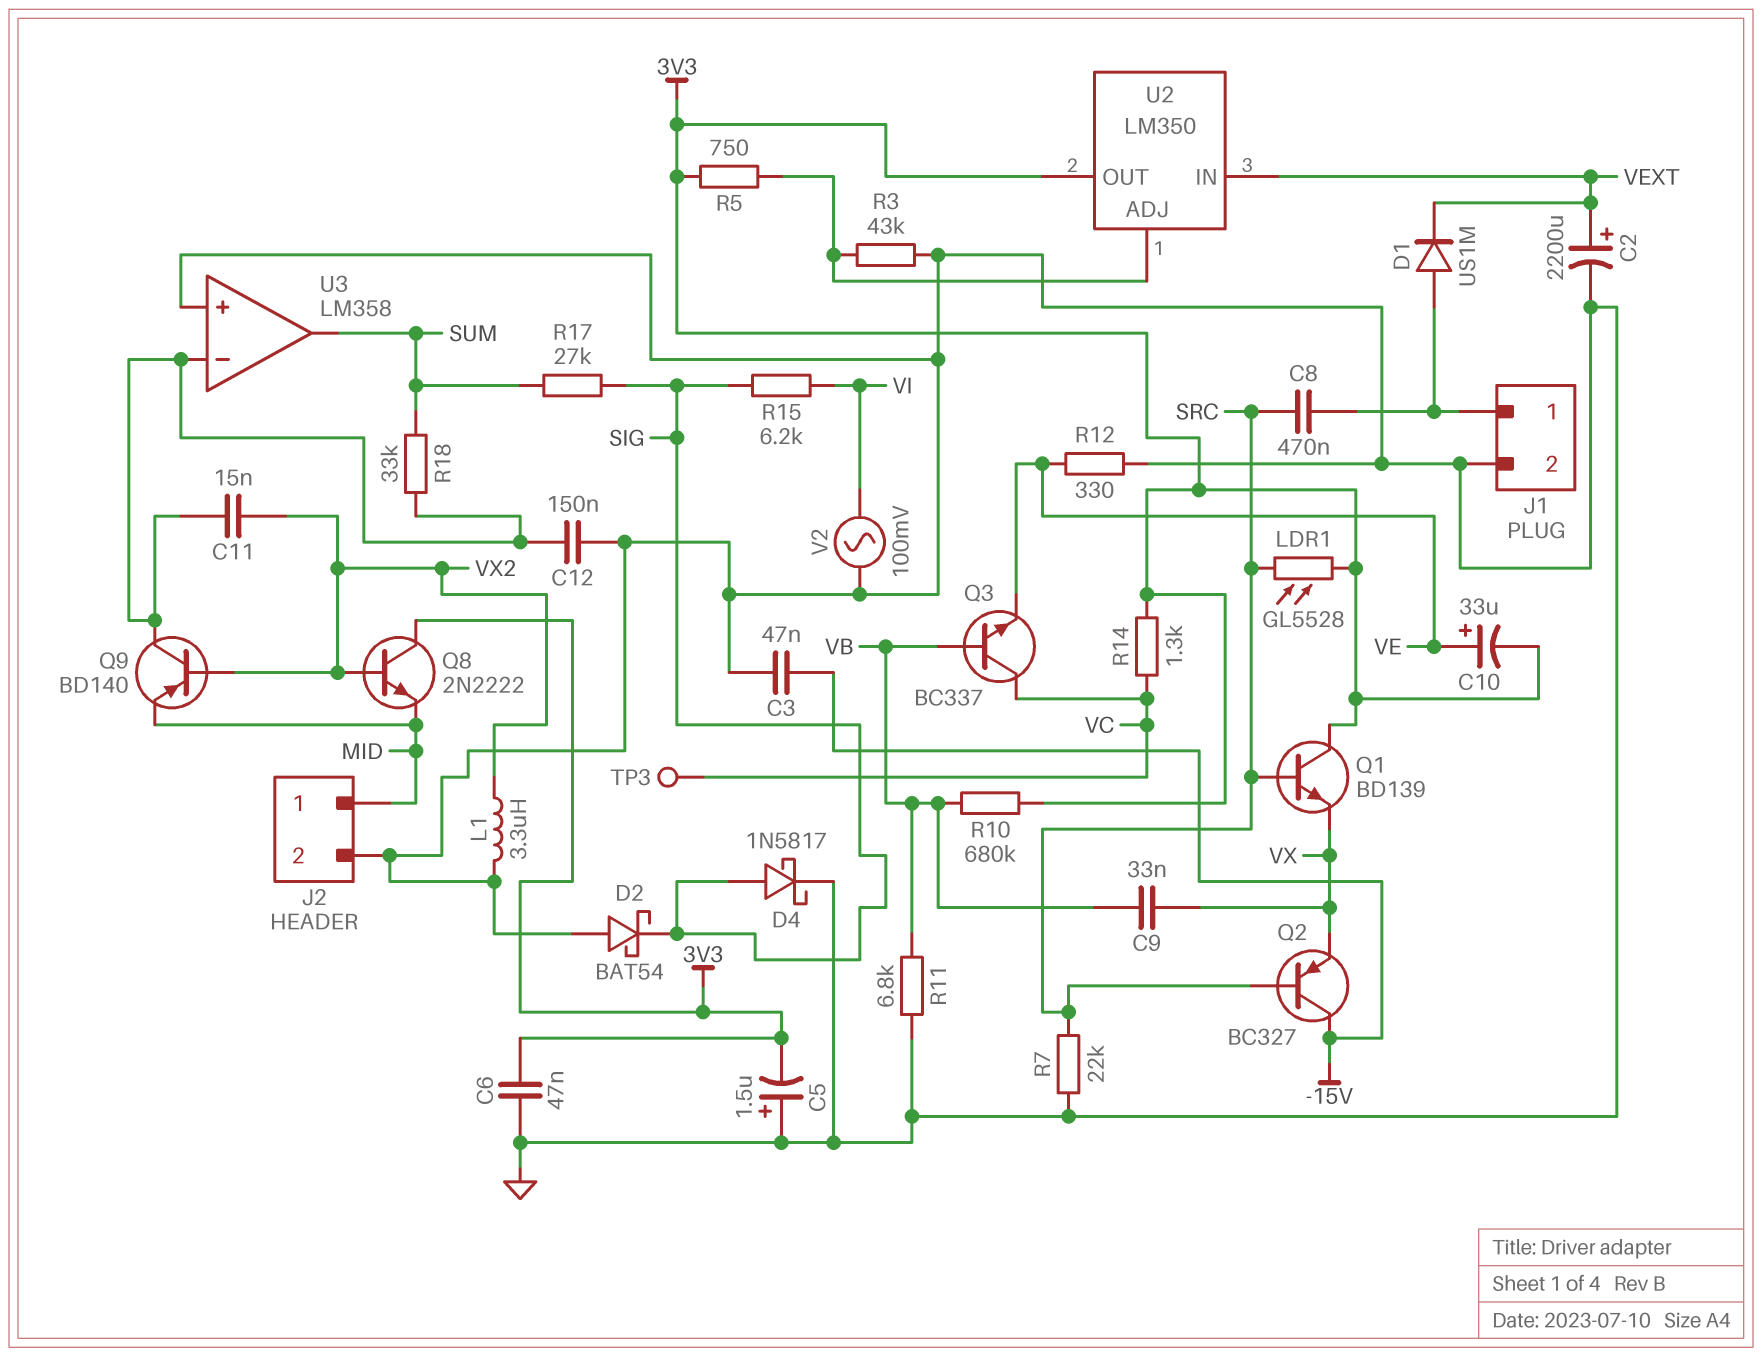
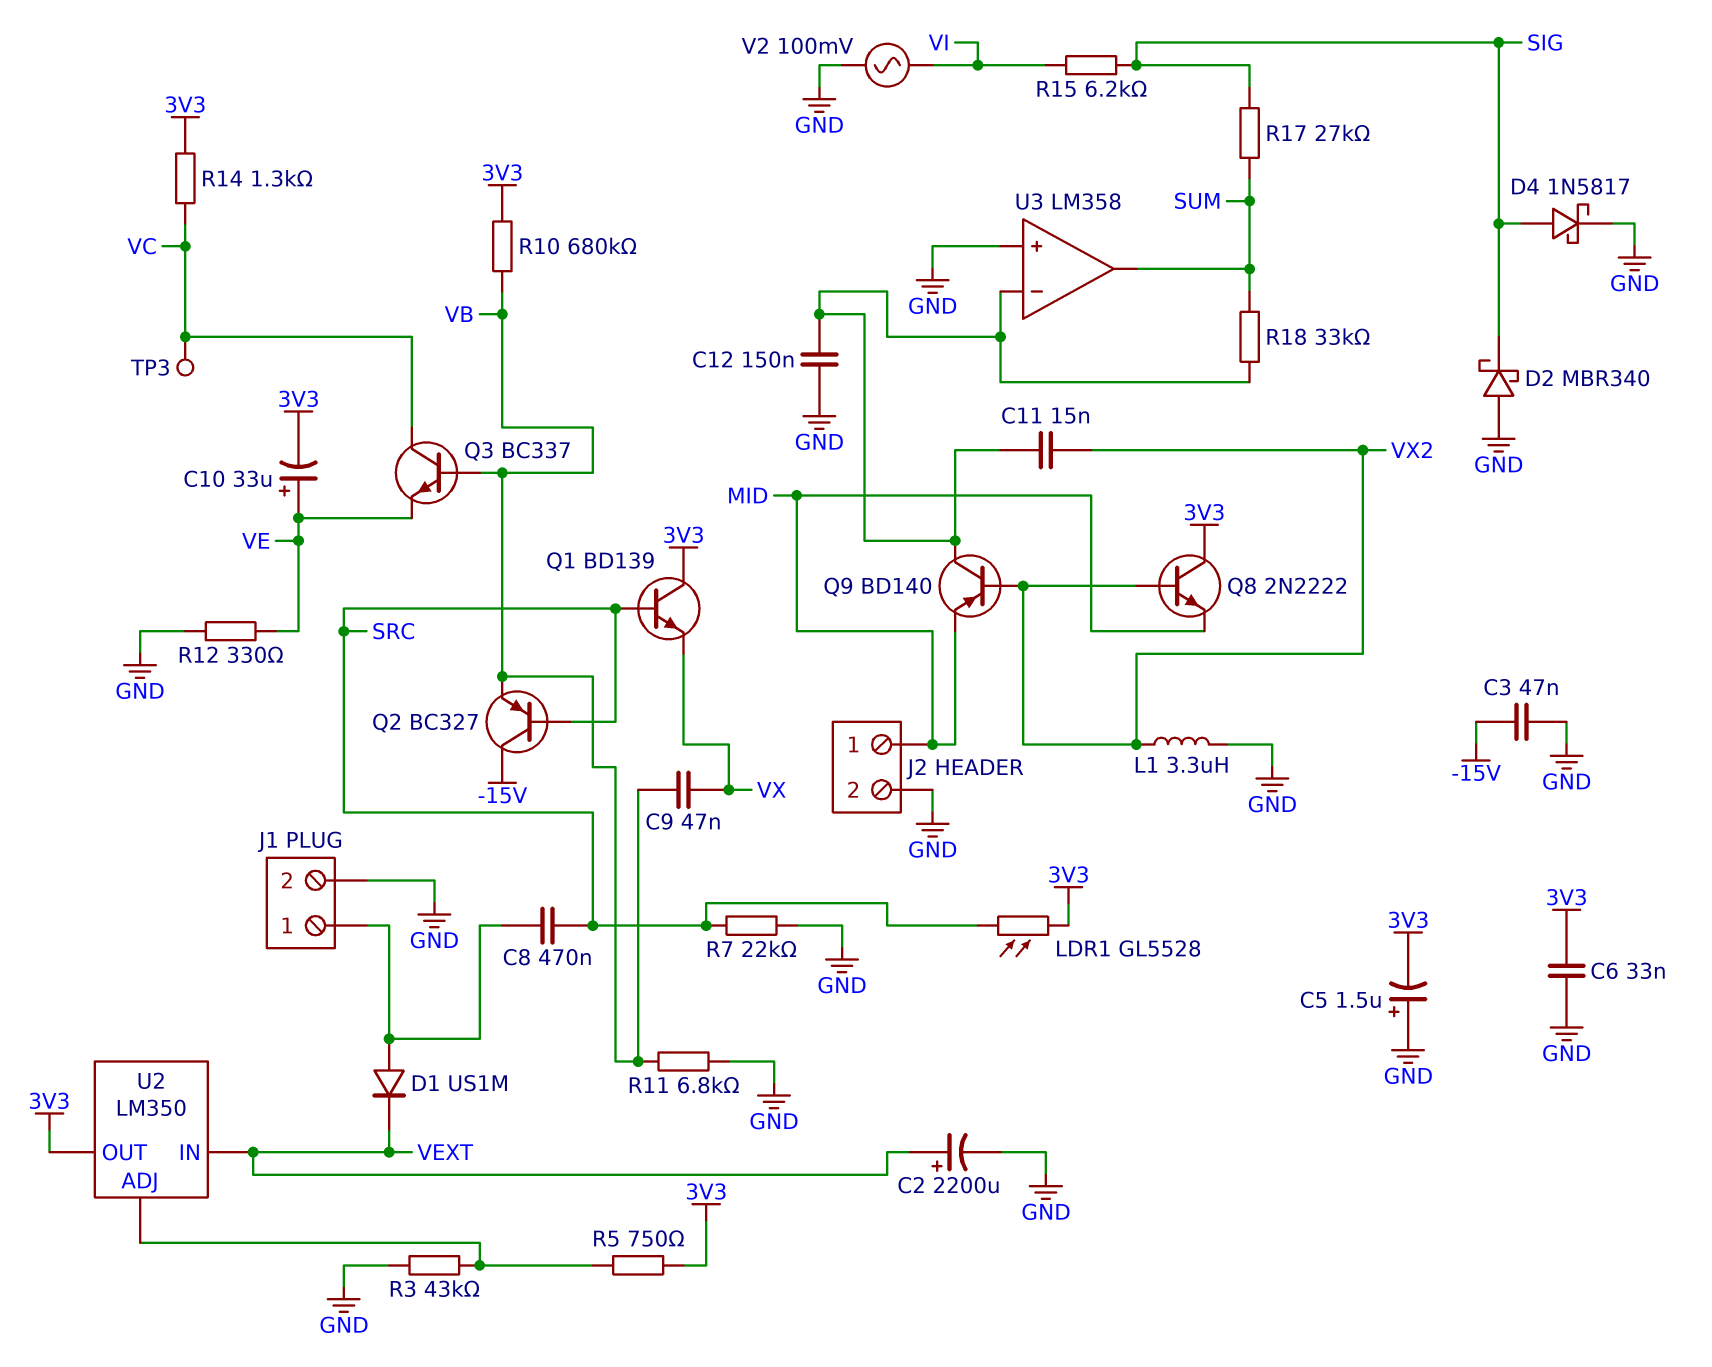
C6: 47nF (3V3, GND) -> 33nF (3V3, GND)
C9: 33nF (VB, VX) -> 47nF (VB, VX)
D2: schottky BAT54 (A GND, K SIG) -> schottky MBR340 (A GND, K SIG)
Q2: PNP BC327 (B SRC, C -15V, E VX) -> PNP BC327 (B SRC, C -15V, E VB)

